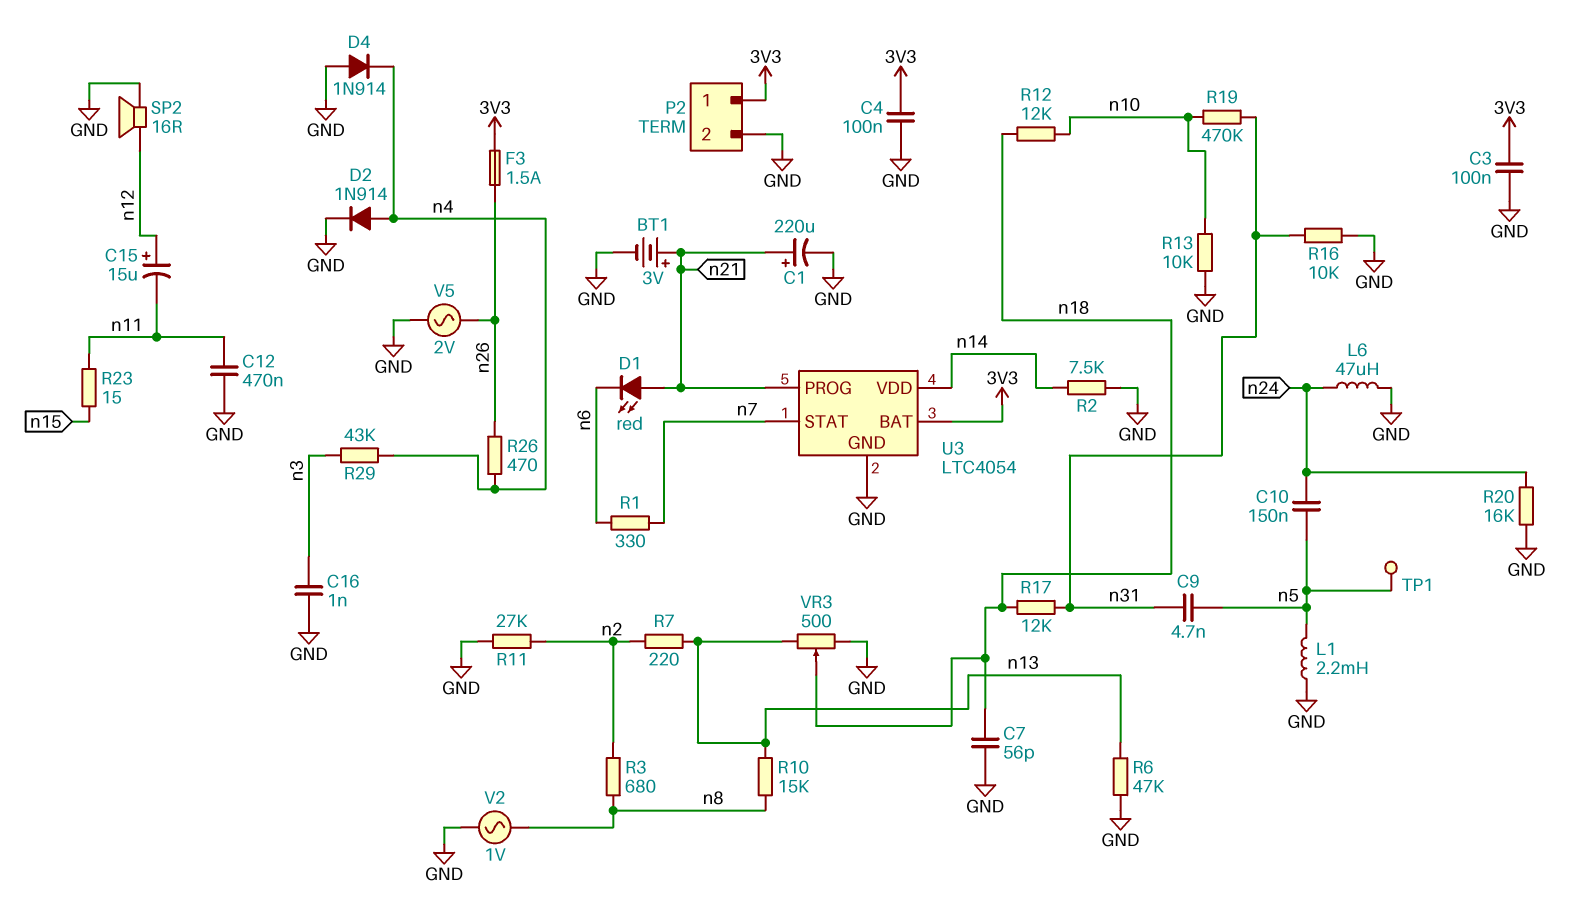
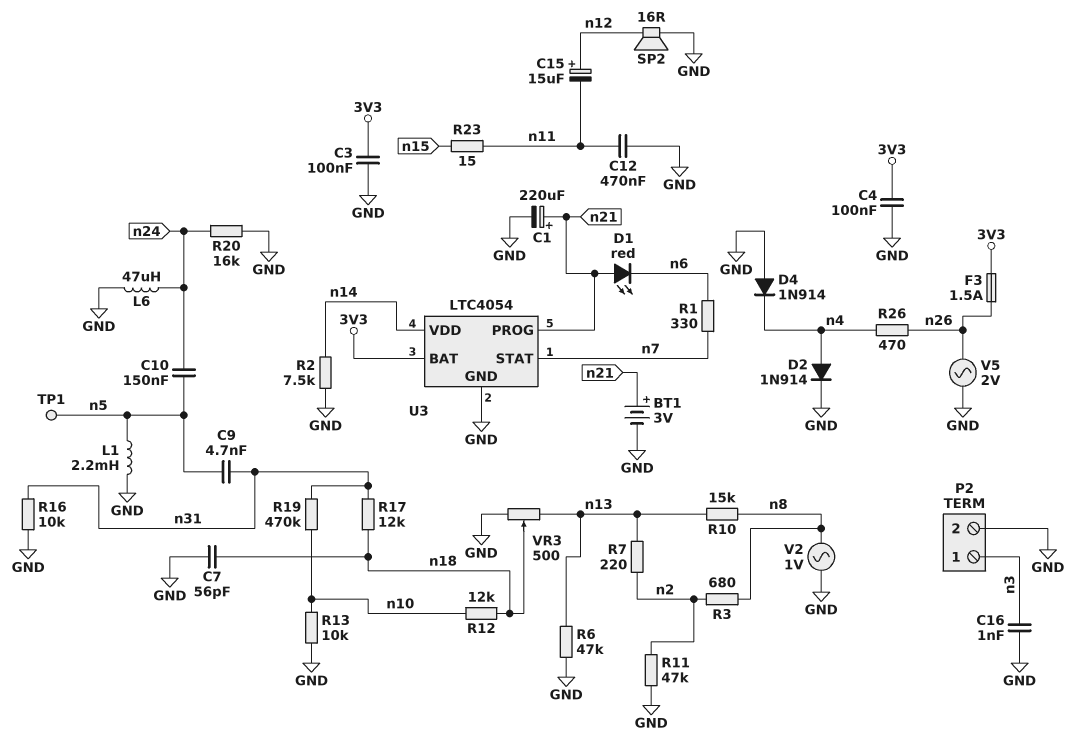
P2 pin 1: 3V3 -> n3
R11: 27k (GND, n2) -> 47k (GND, n2)
R29: 43k (n3, n4) -> none

